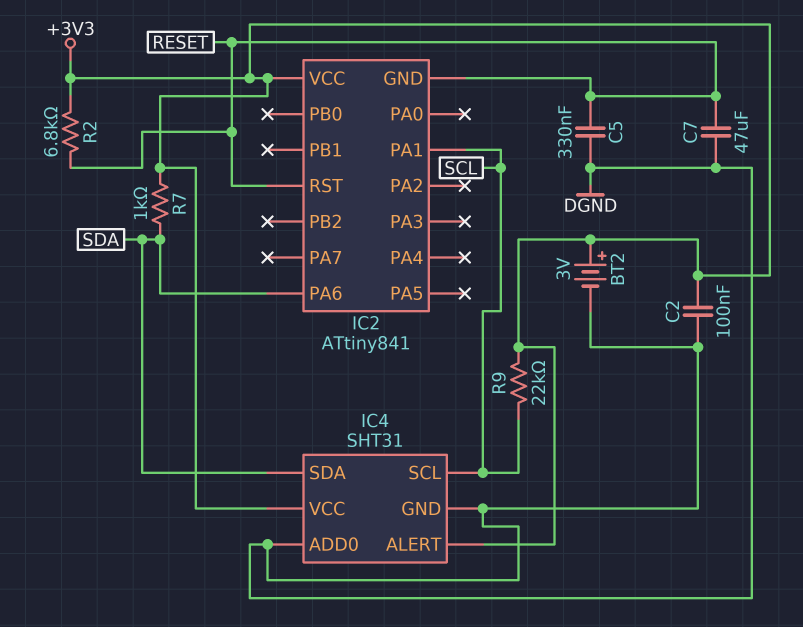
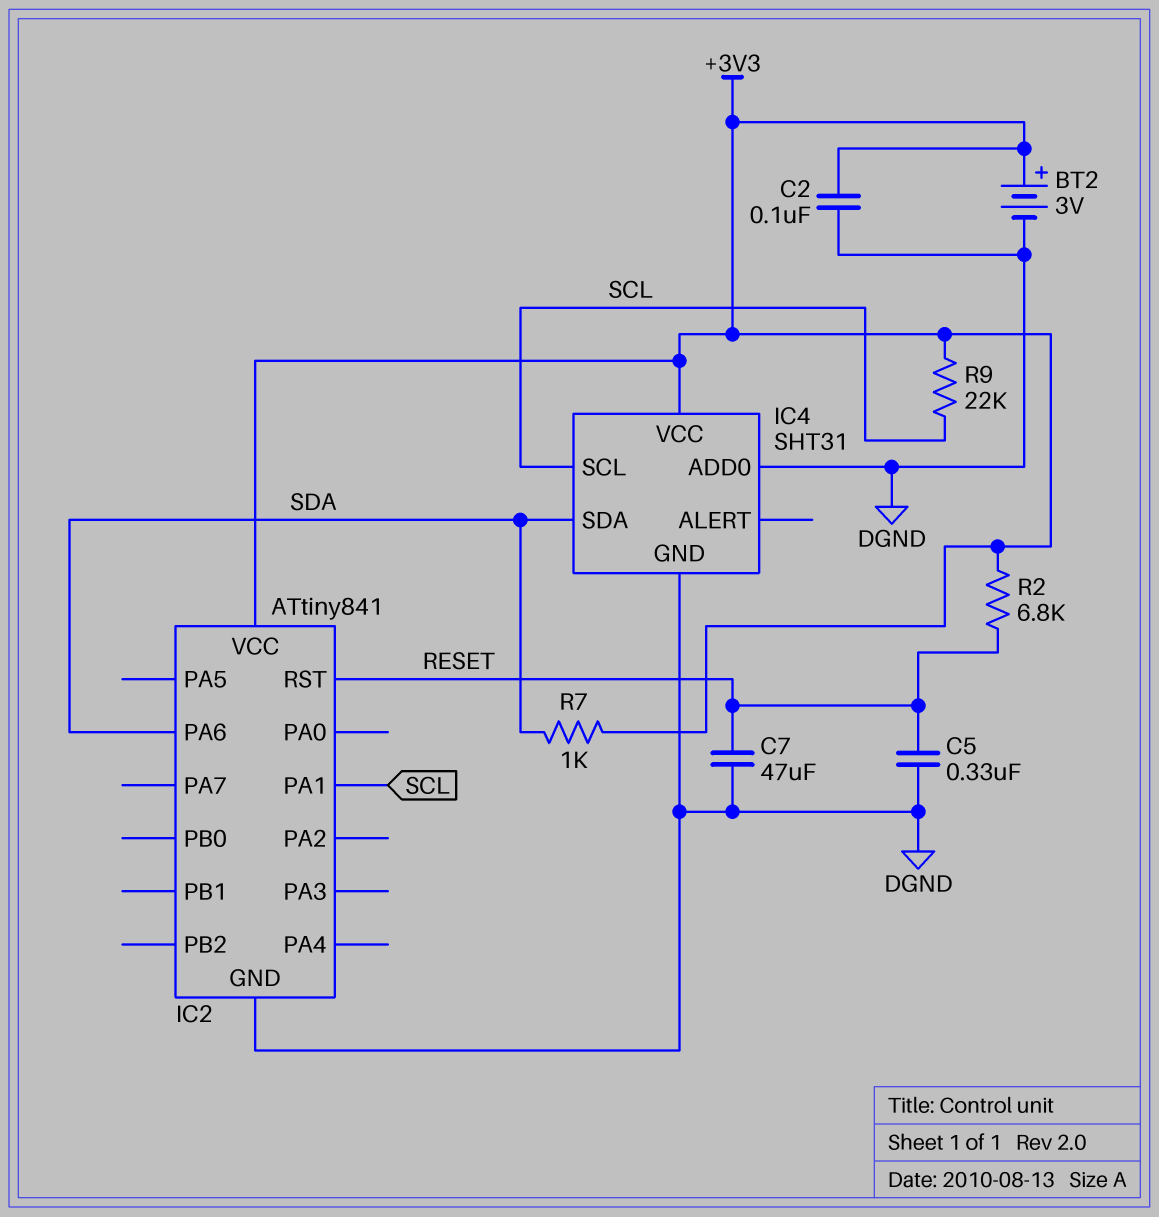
IC2 pin GND: RESET -> DGND
IC4 pin ALERT: +3V3 -> none

